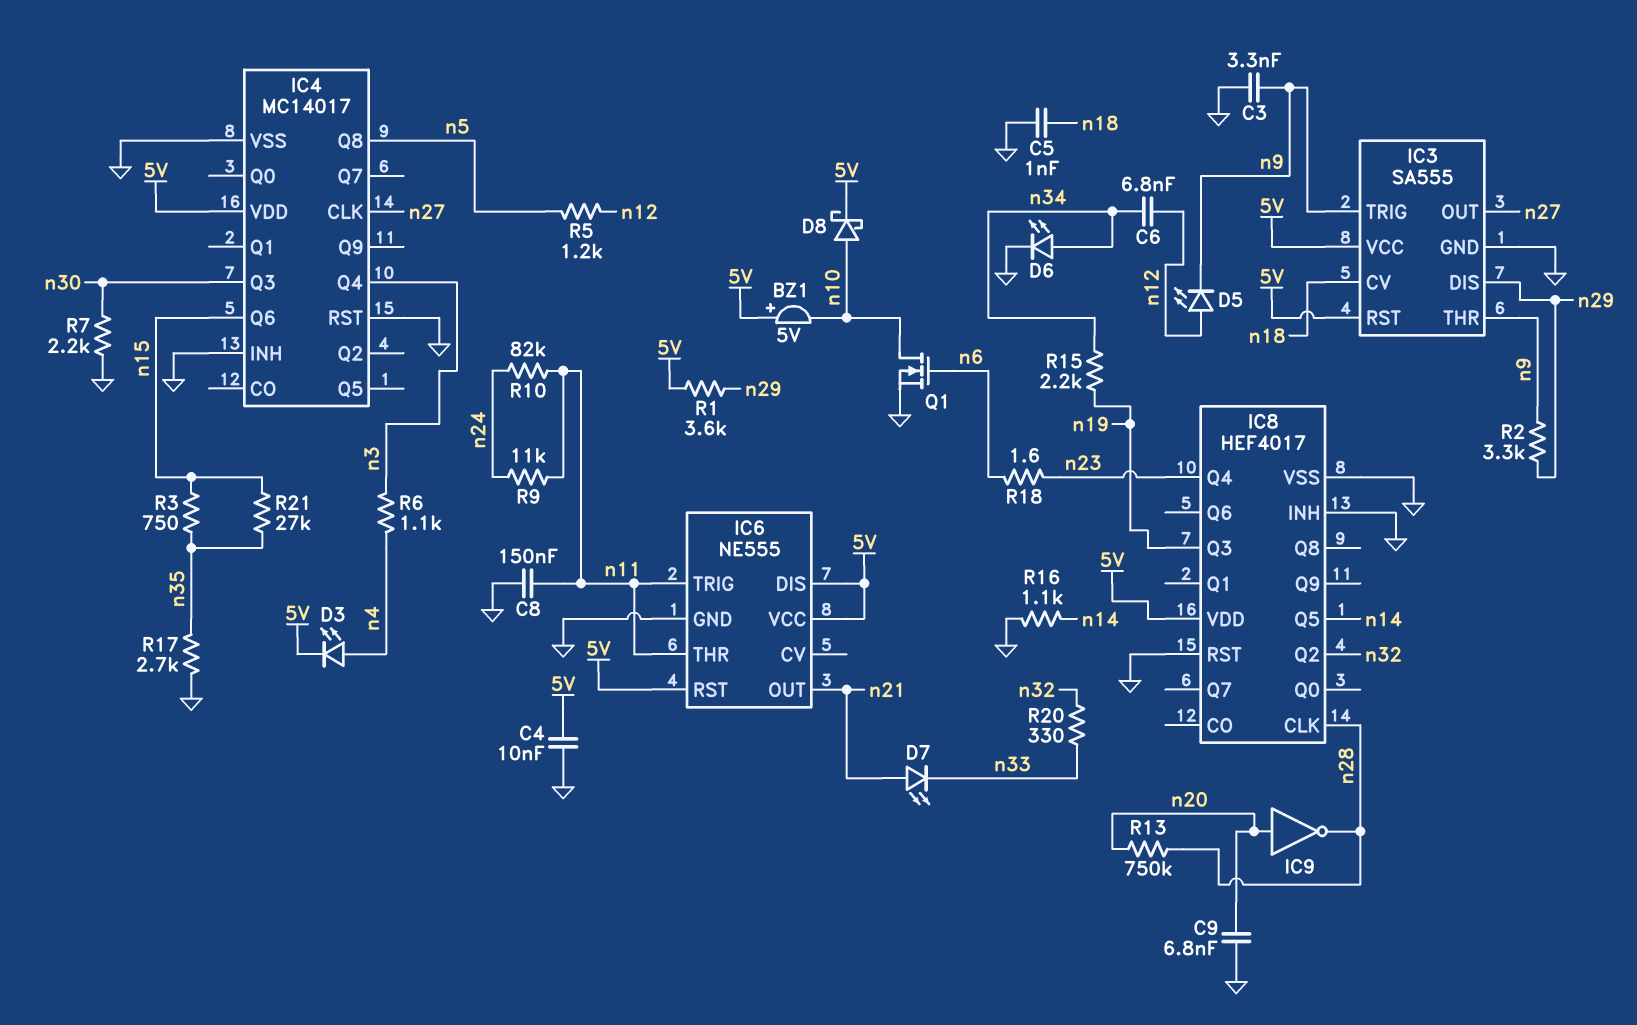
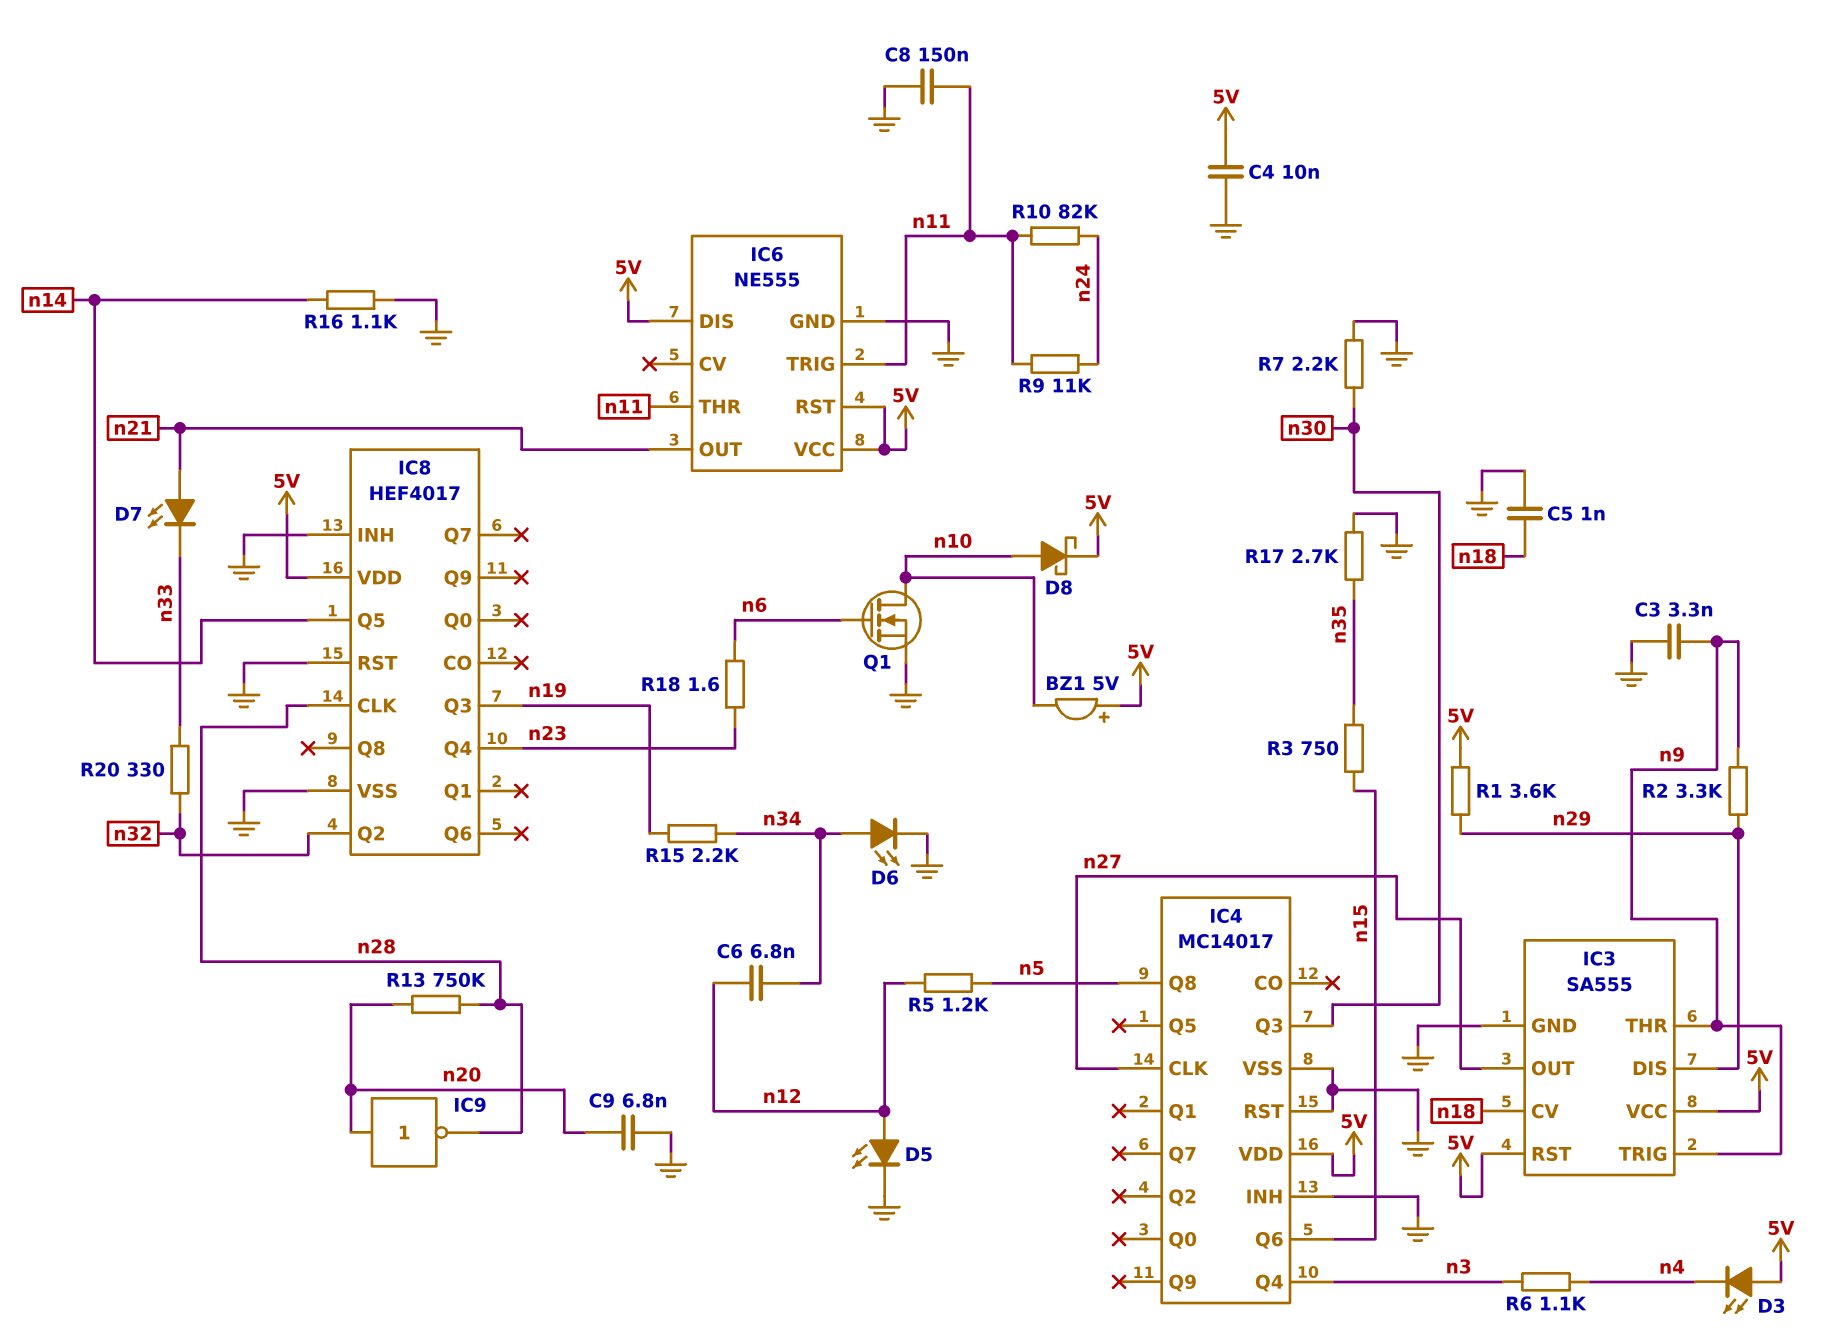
D3: LED (A n4, K 5V) -> LED (A 5V, K n4)
D5: LED (A n12, K n9) -> LED (A n12, K GND)
R21: 27k (n15, n35) -> none

